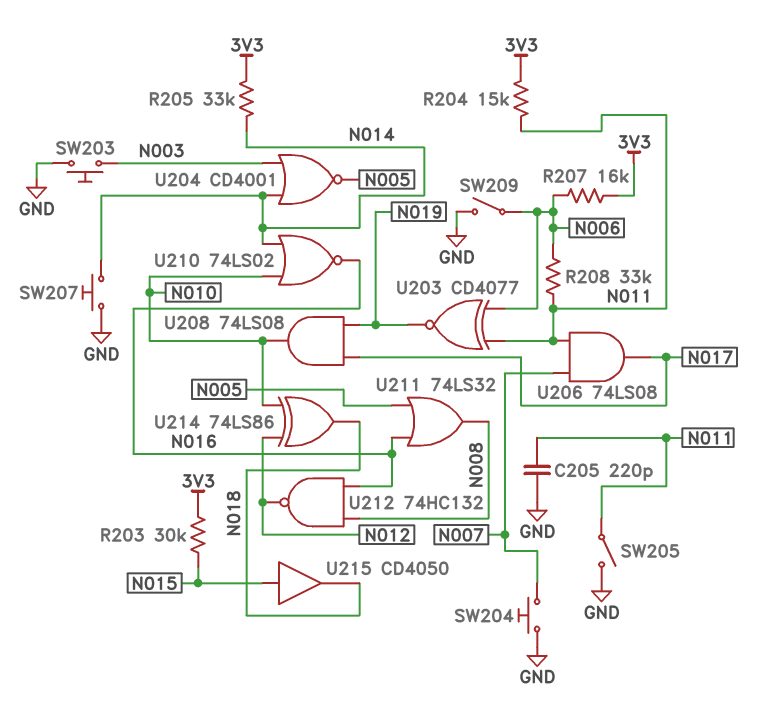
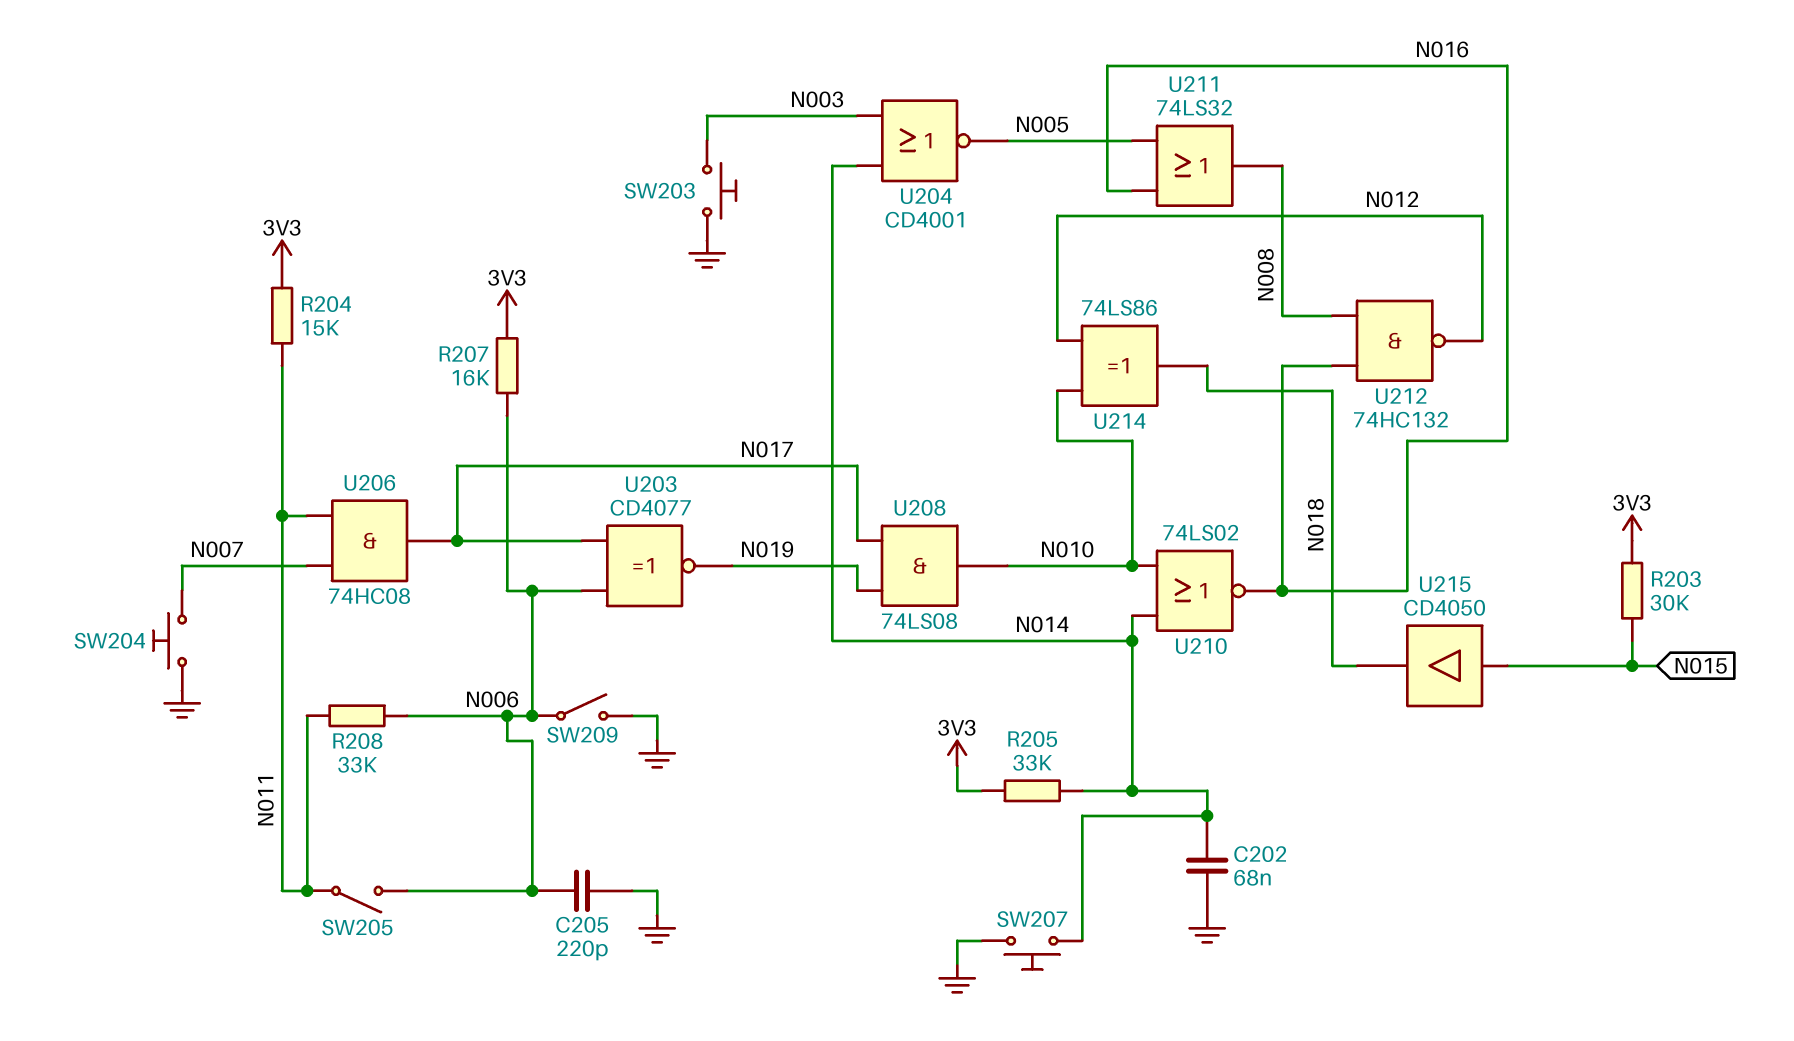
C202: none -> 68nF (GND, N014)
C205: 220pF (GND, N011) -> 220pF (GND, N006)
SW205: switch (GND, N011) -> switch (N006, N011)
U203: XNOR CD4077 (in N006, in N011, out N019) -> XNOR CD4077 (in N006, in N017, out N019)
U206: AND 74LS08 (in N007, in N011, out N017) -> AND 74HC08 (in N007, in N011, out N017)

